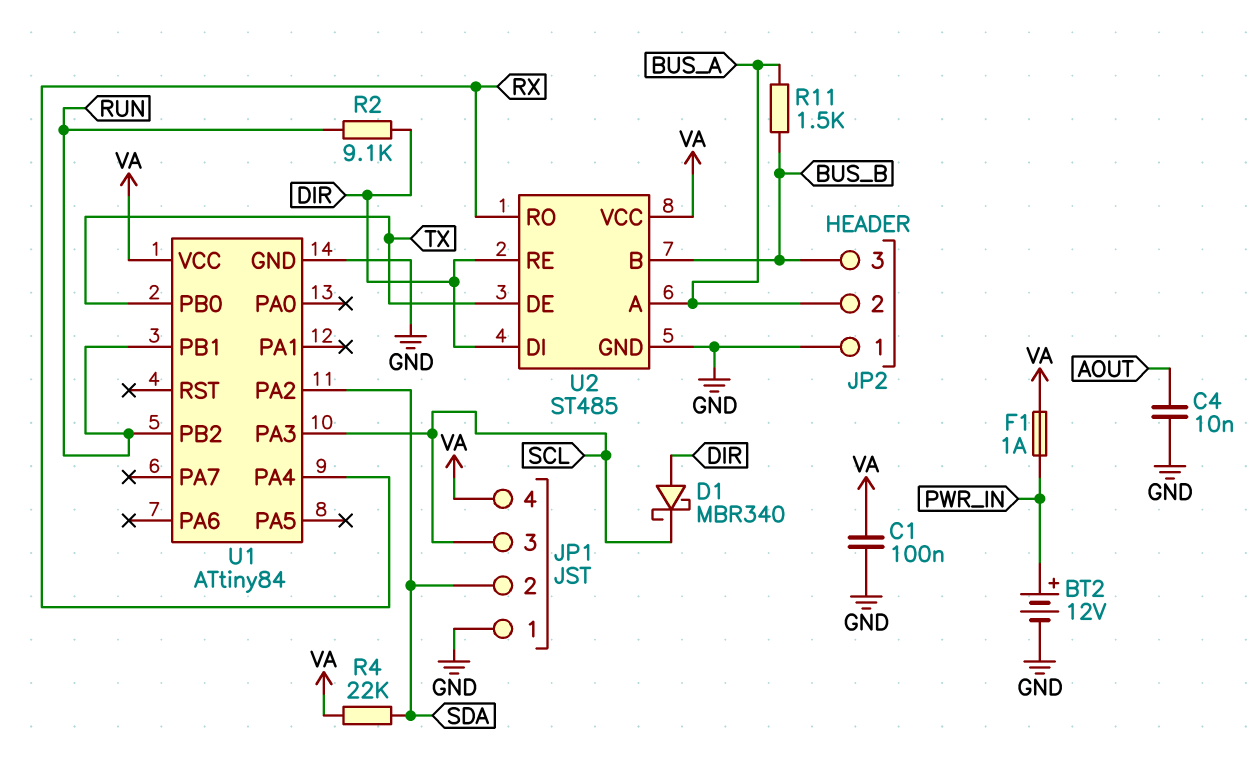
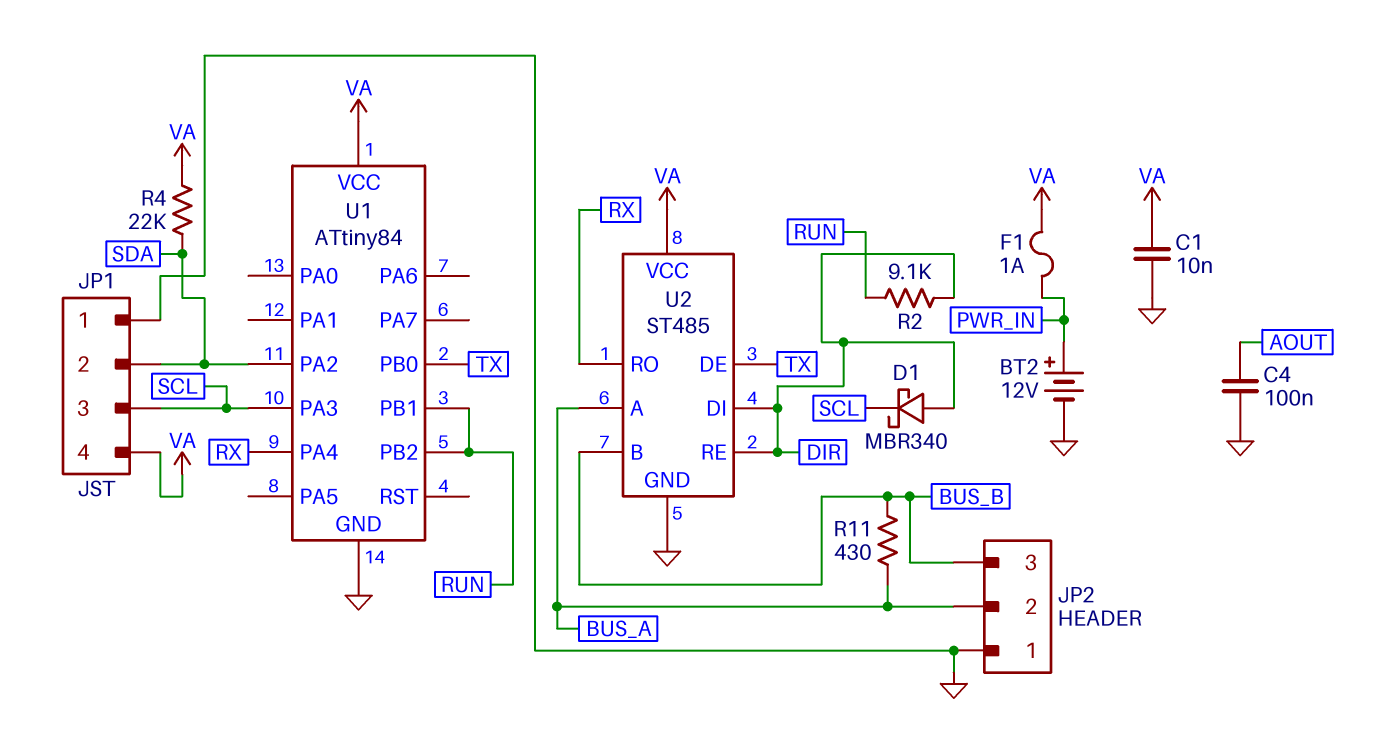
C1: 100nF (GND, VA) -> 10nF (GND, VA)
C4: 10nF (AOUT, GND) -> 100nF (AOUT, GND)
R11: 1.5k (BUS_A, BUS_B) -> 430 (BUS_A, BUS_B)

